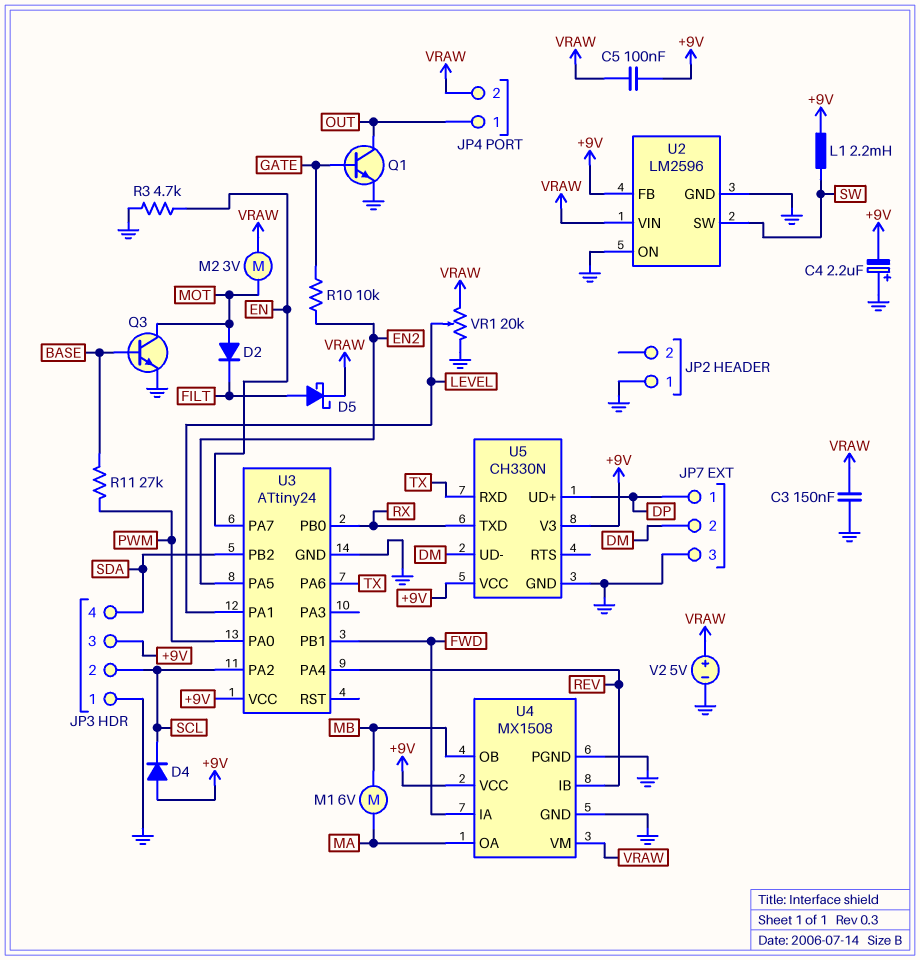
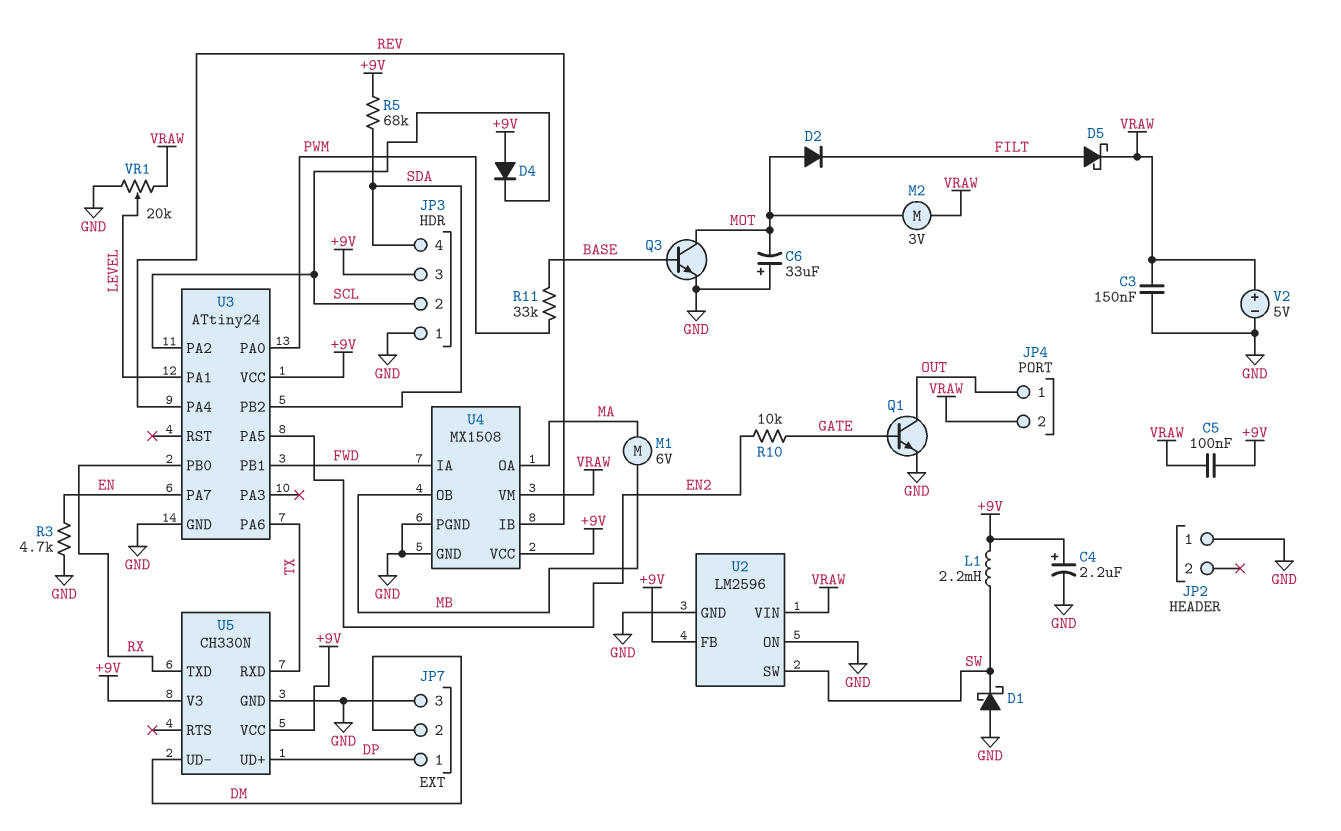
C4: 2.2uF (plus GND, minus +9V) -> 2.2uF (plus +9V, minus GND)
C6: none -> 33uF (plus GND, minus MOT)
D1: none -> schottky (A GND, K SW)
R5: none -> 68k (+9V, SDA)
R11: 27k (BASE, PWM) -> 33k (BASE, PWM)

